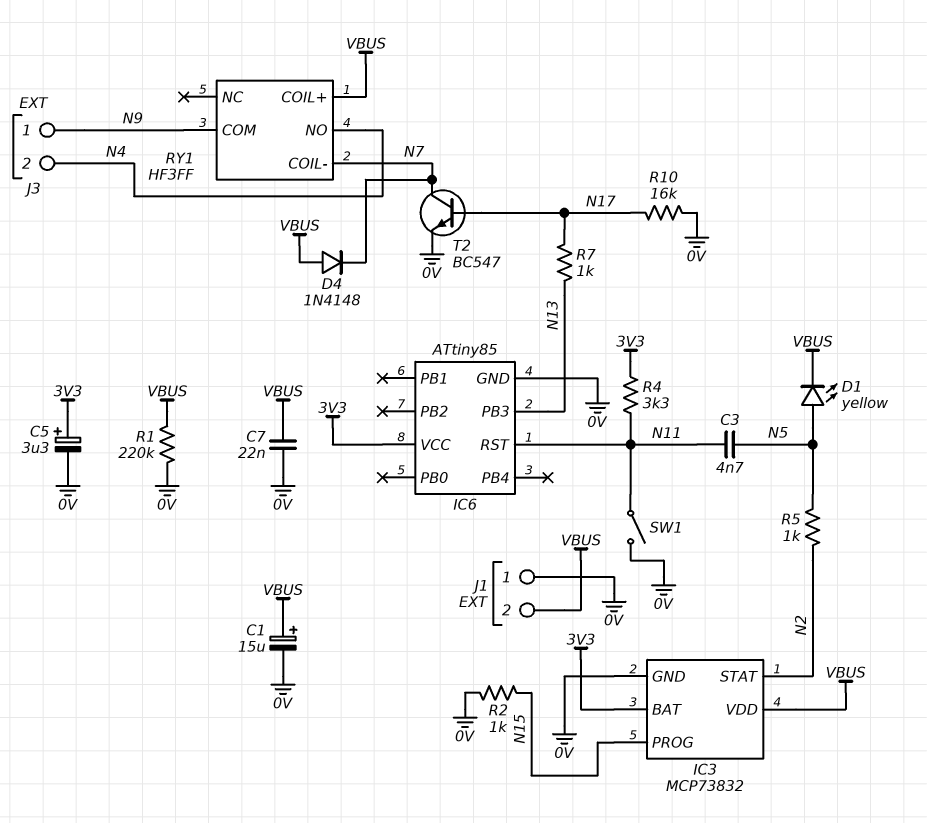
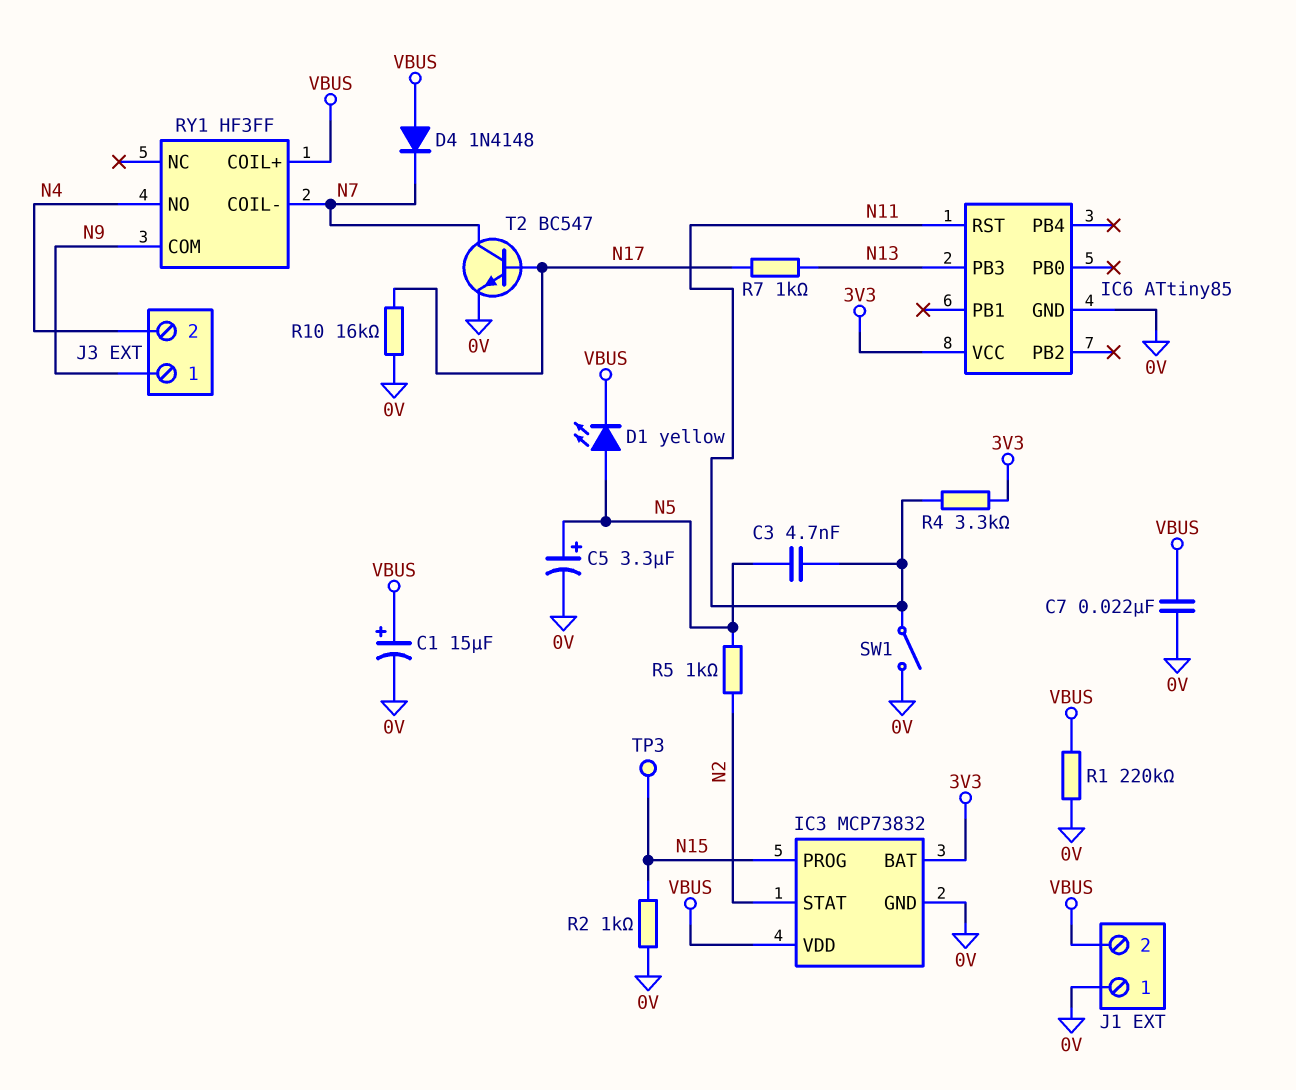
C5: 3.3uF (plus 3V3, minus 0V) -> 3.3uF (plus N5, minus 0V)
TP3: none -> test point (N15)

